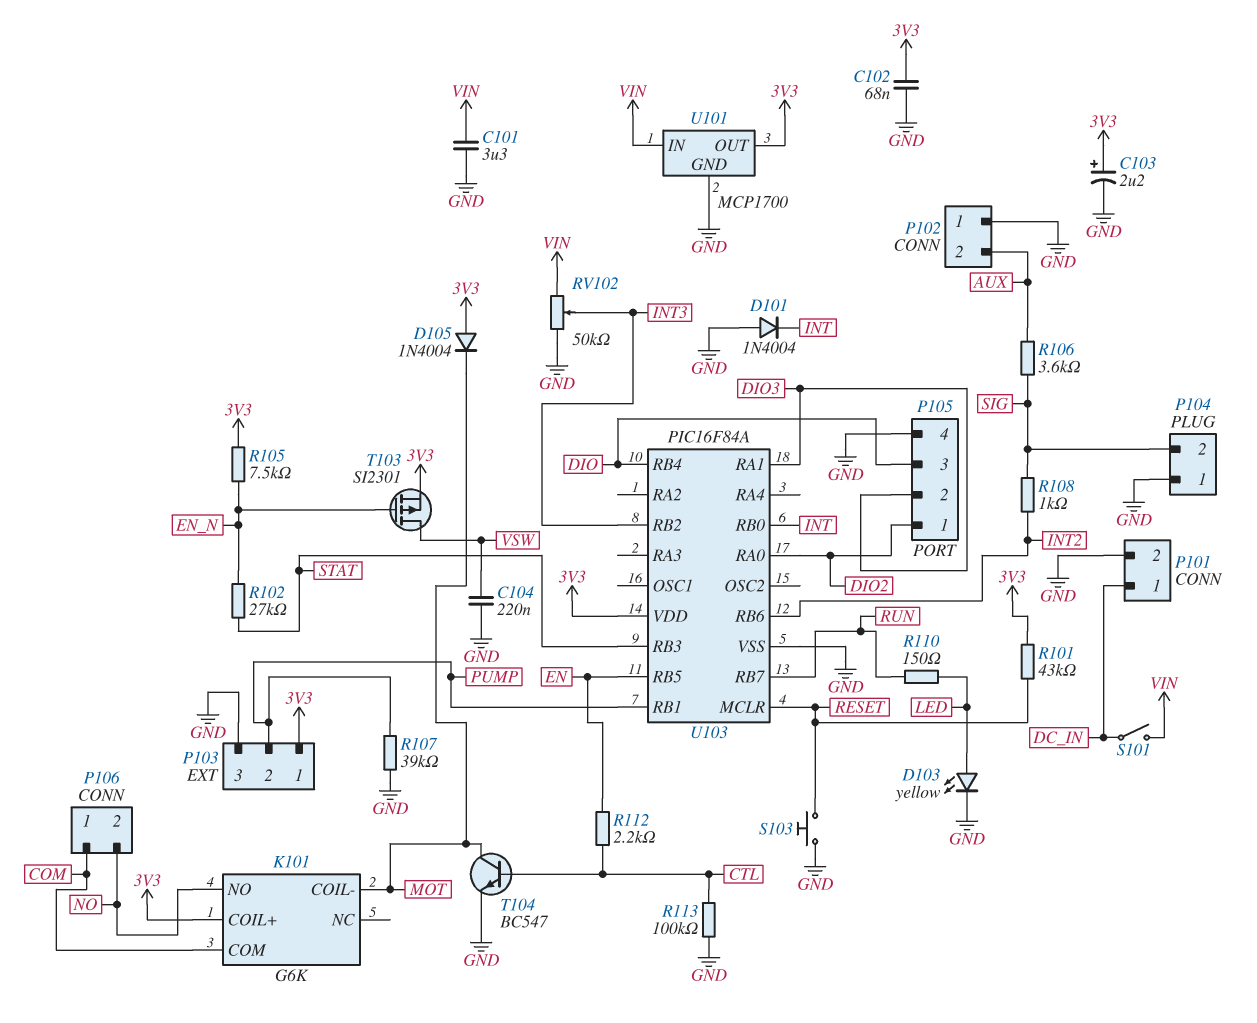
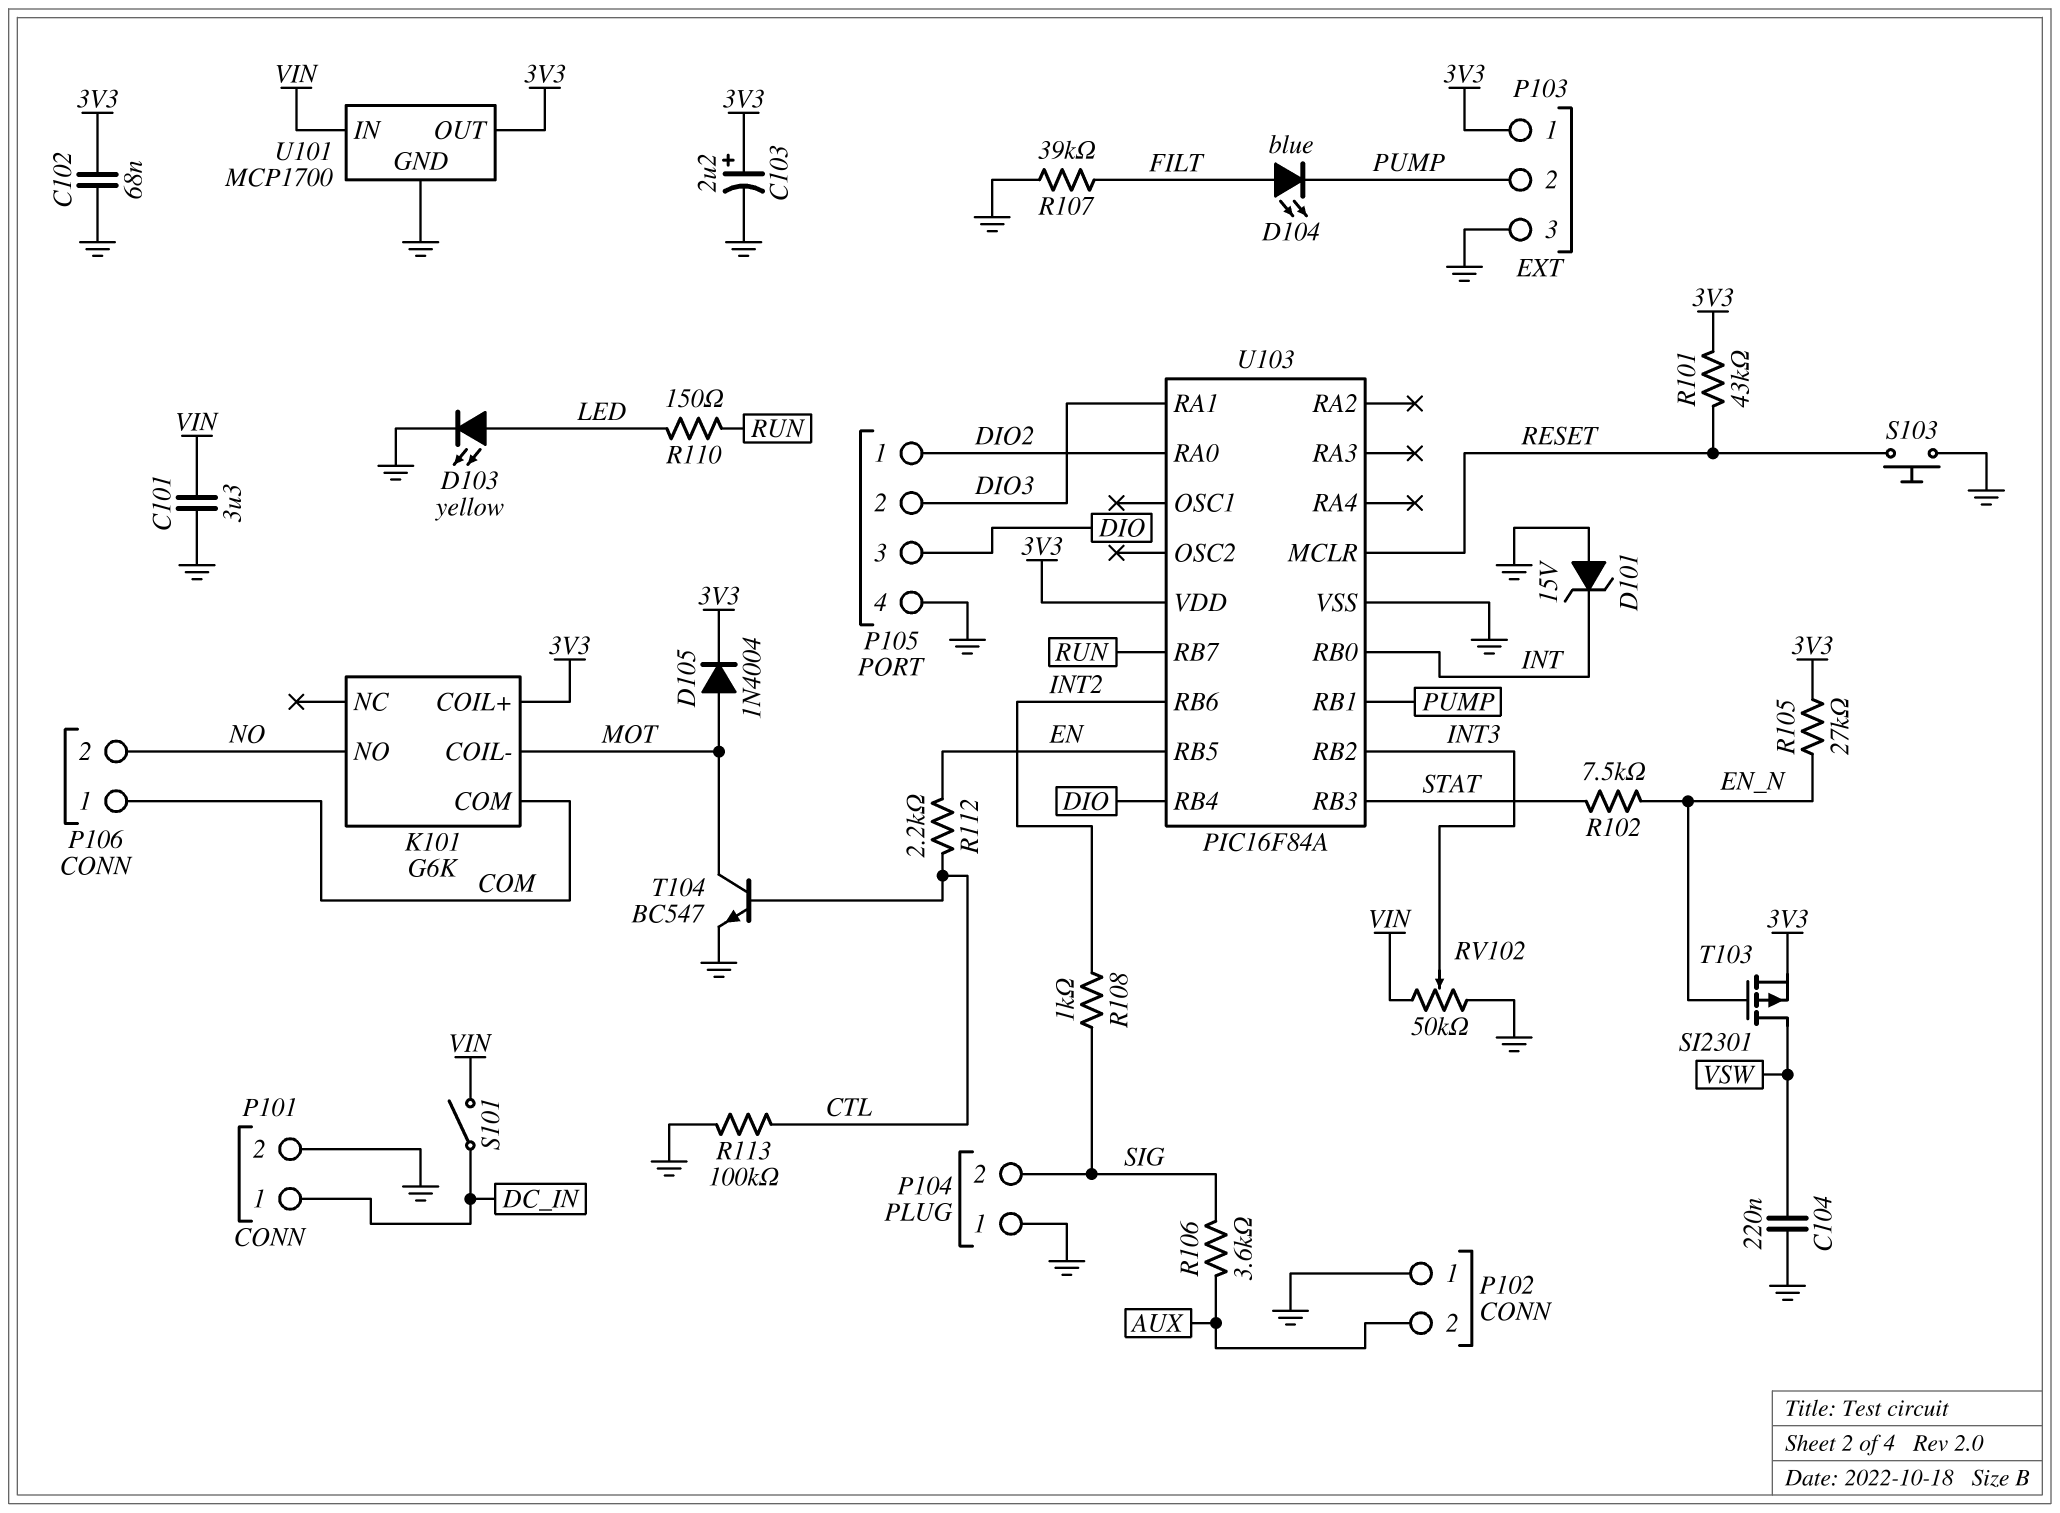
D101: diode 1N4004 (A GND, K INT) -> zener 15V (A GND, K INT)
D104: none -> LED blue (A FILT, K PUMP)
D105: diode 1N4004 (A 3V3, K MOT) -> diode 1N4004 (A MOT, K 3V3)
R102: 27k (EN_N, STAT) -> 7.5k (EN_N, STAT)
R105: 7.5k (3V3, EN_N) -> 27k (3V3, EN_N)
R107: 39k (GND, PUMP) -> 39k (FILT, GND)

